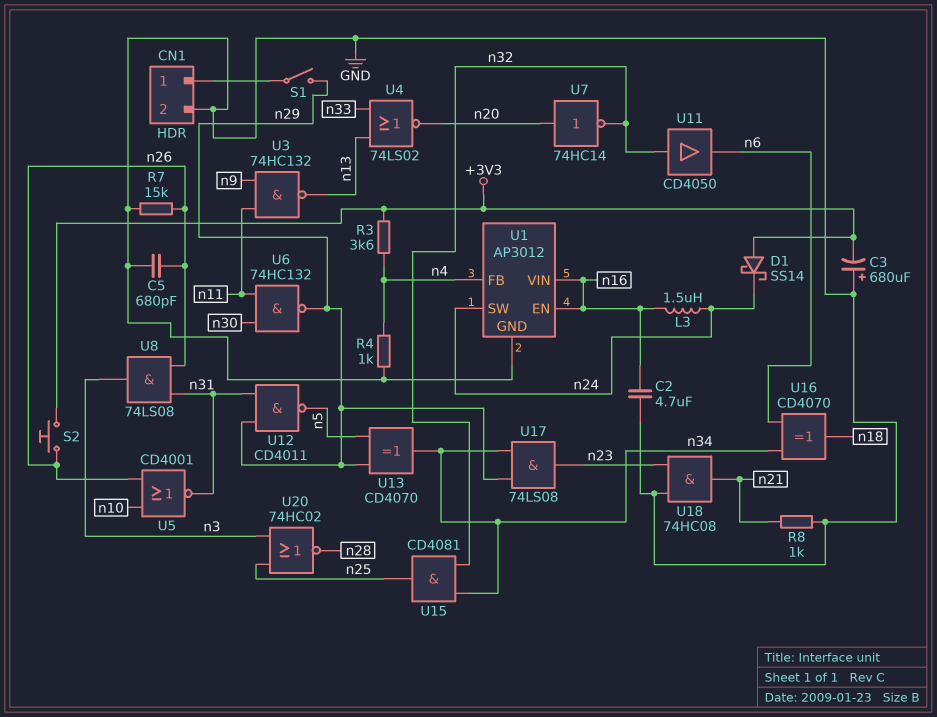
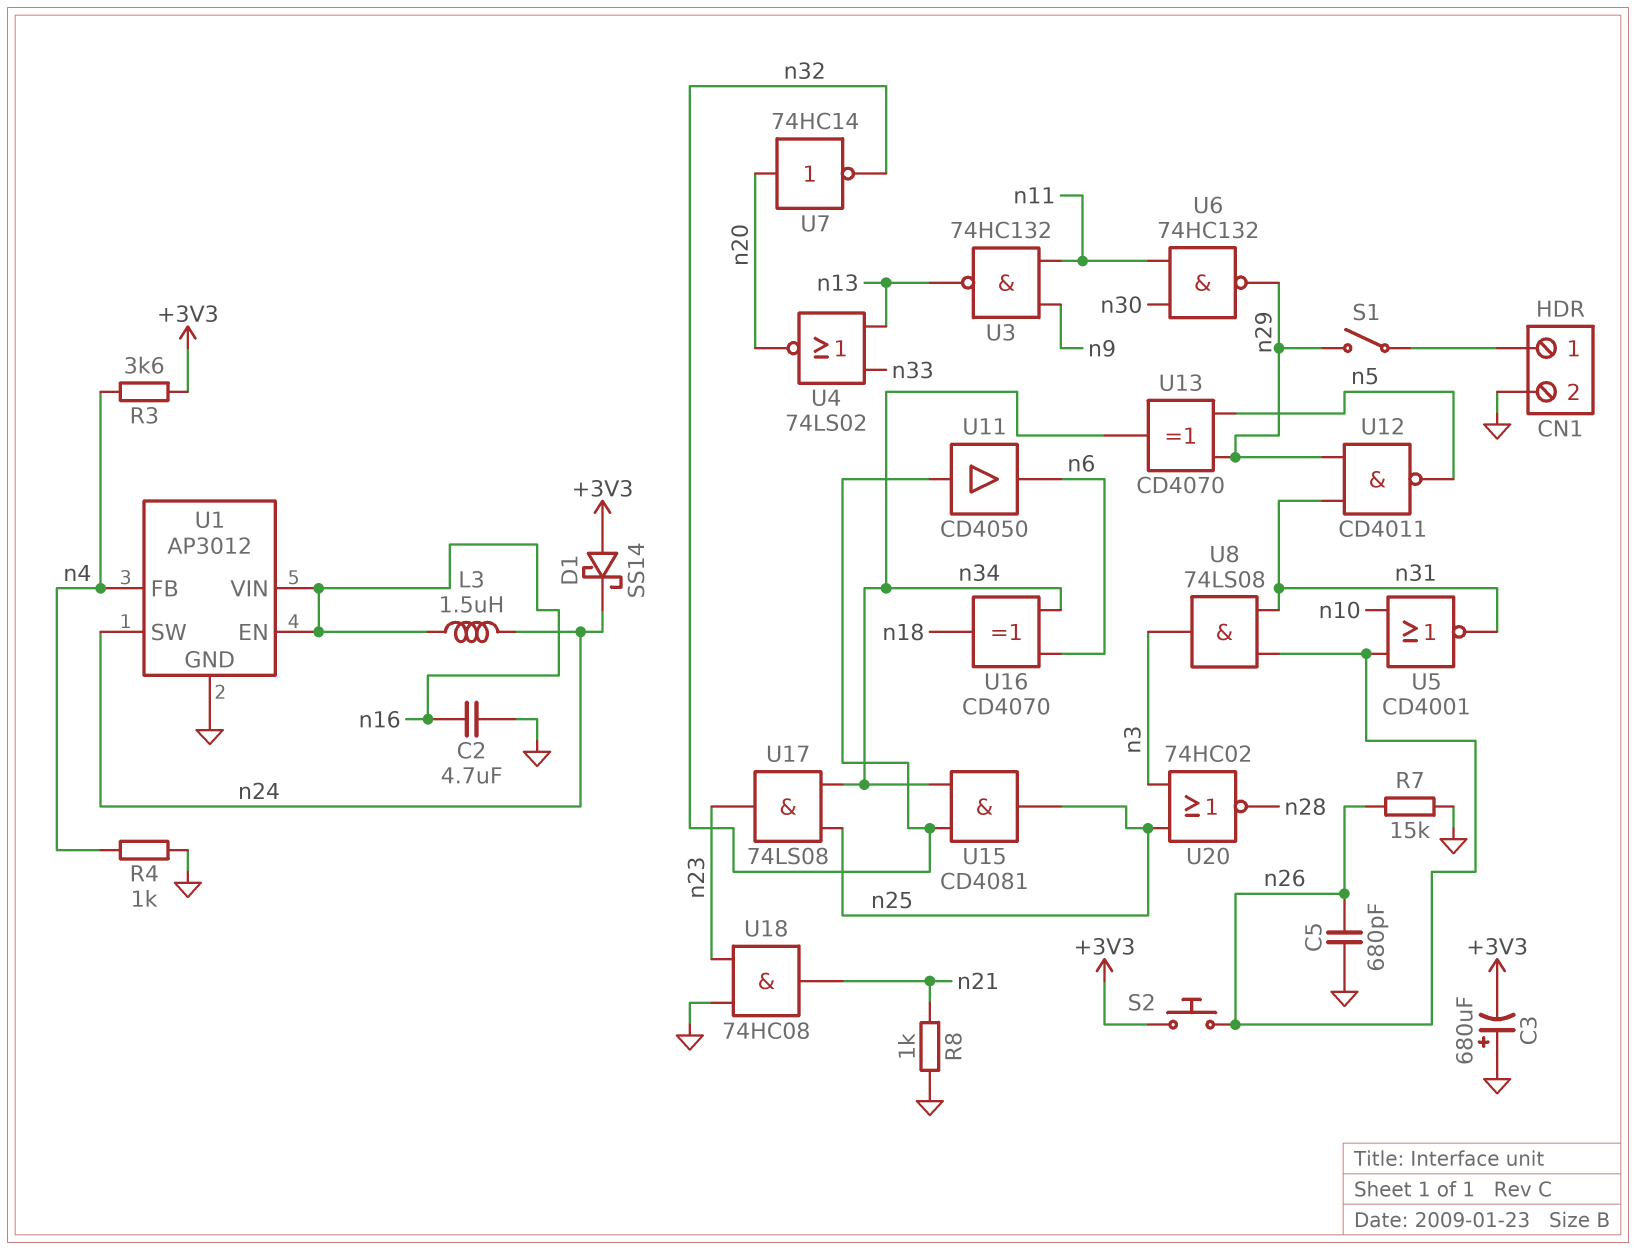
U17: AND 74LS08 (in n29, in n34, out n23) -> AND 74LS08 (in n25, in n34, out n23)

